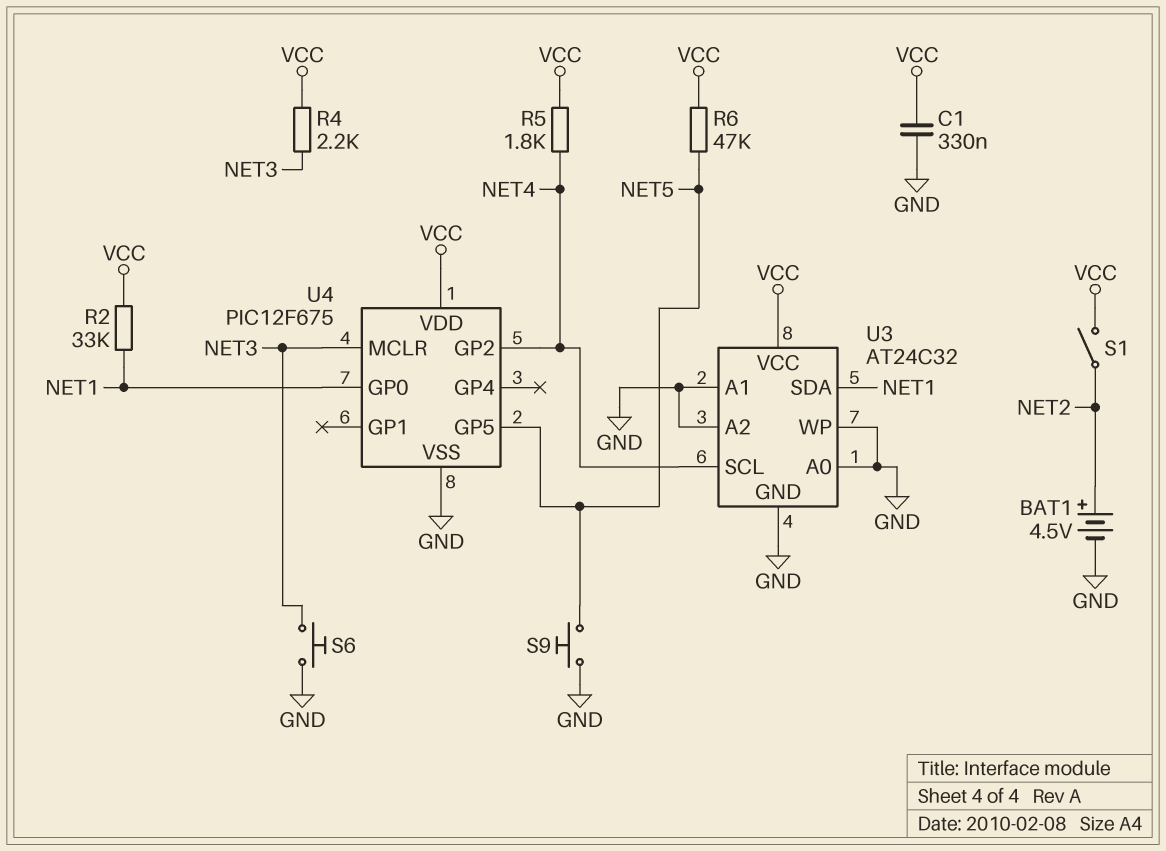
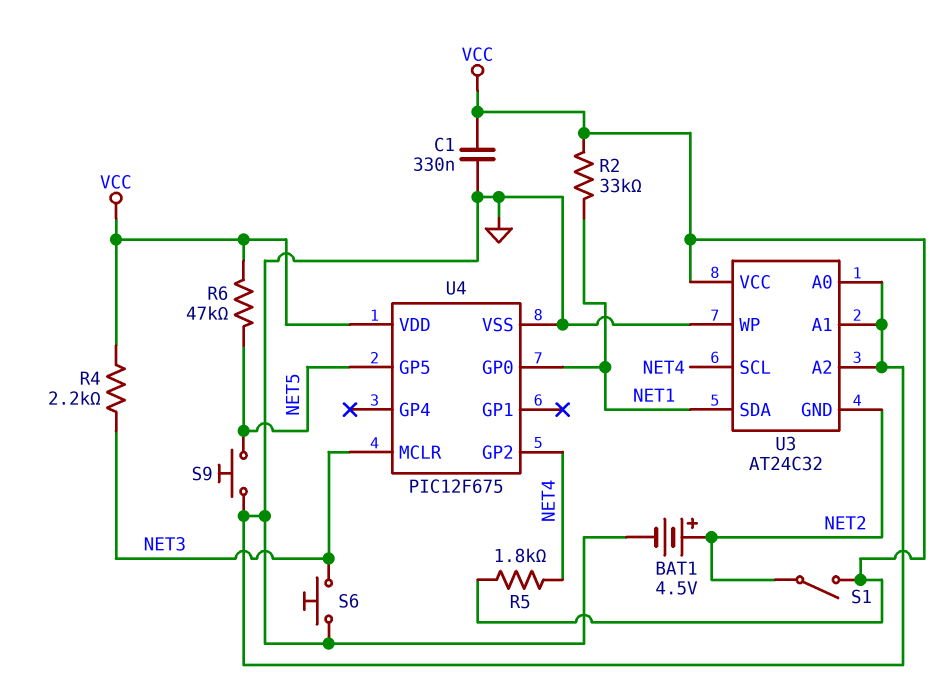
U3 pin GND: GND -> NET2

